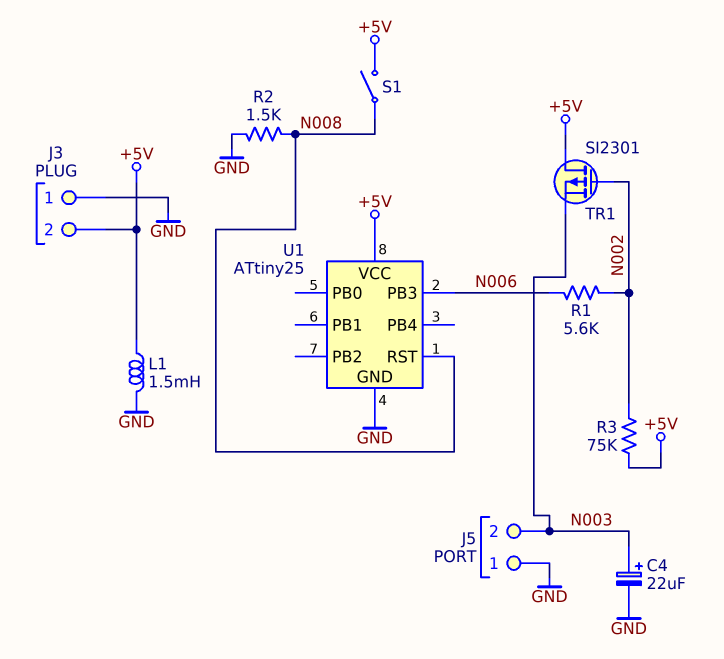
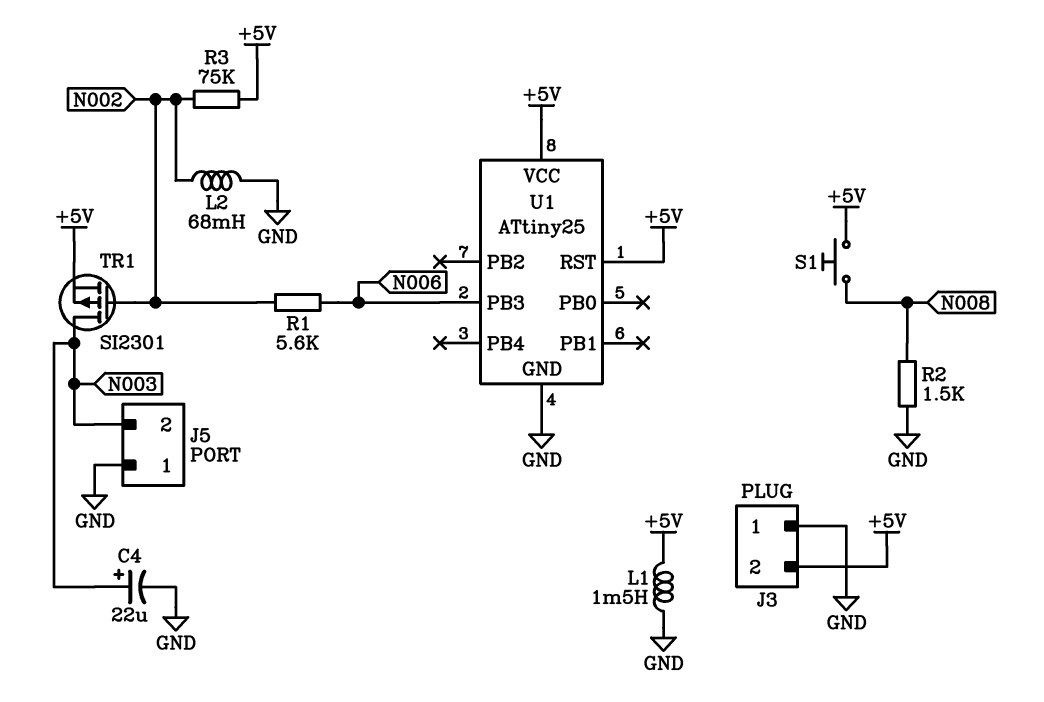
L2: none -> 68mH (GND, N002)
S1: switch (+5V, N008) -> button (+5V, N008)
TR1: PMOS SI2301 (G N002, D +5V, S N003) -> PMOS SI2301 (G N002, D N003, S +5V)
U1 pin RST: N008 -> +5V

